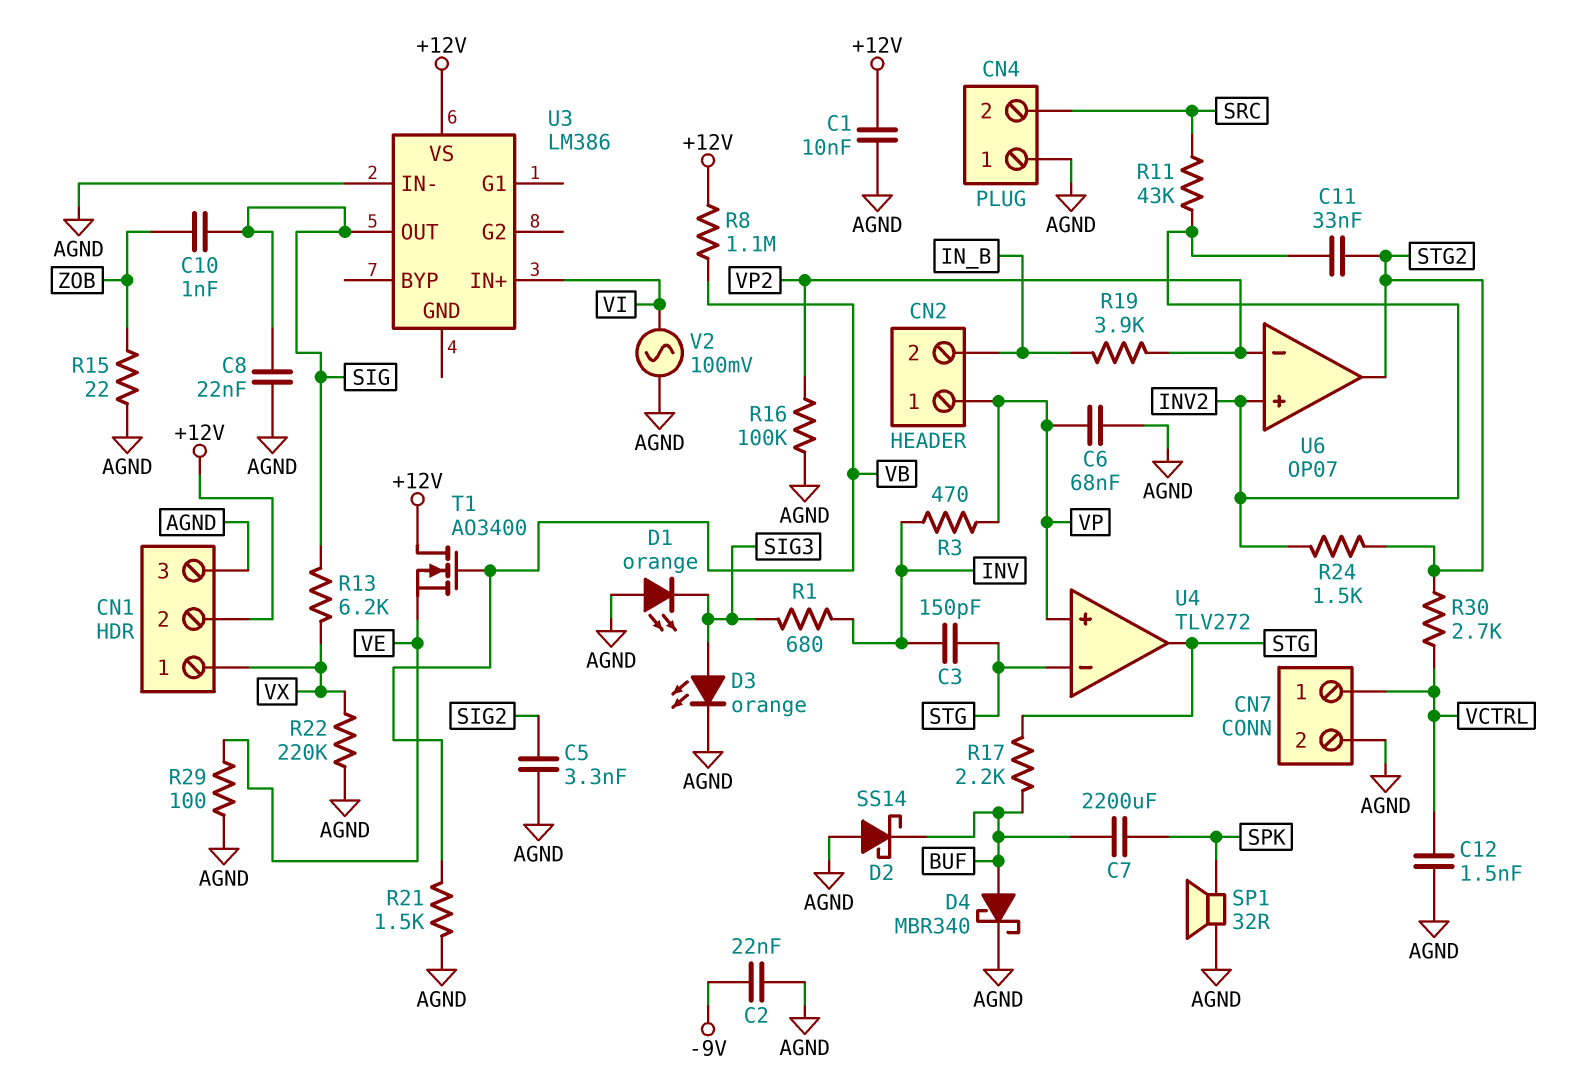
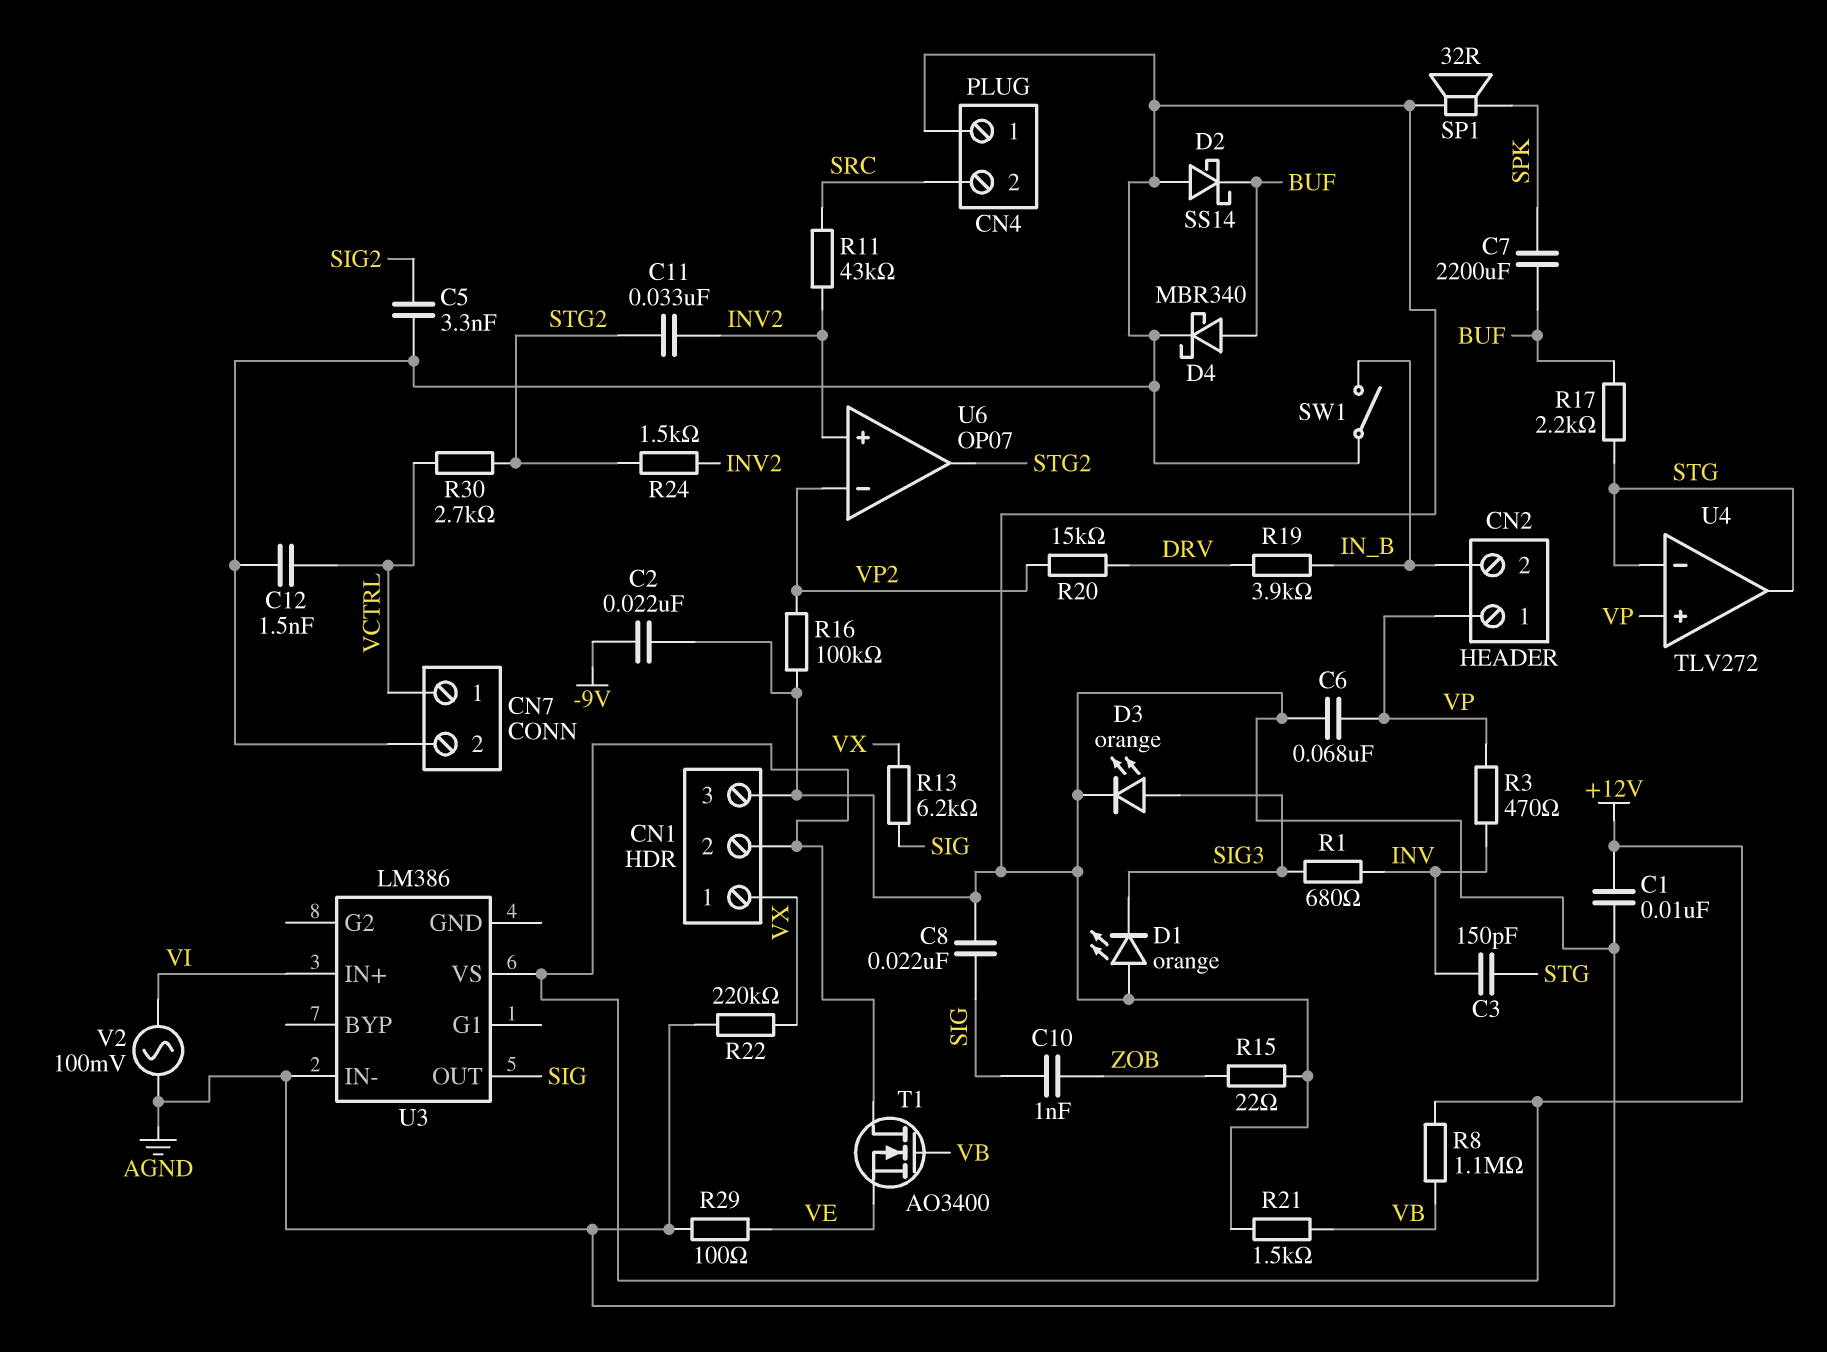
R19: 3.9k (IN_B, VP2) -> 3.9k (DRV, IN_B)
R20: none -> 15k (DRV, VP2)
SW1: none -> switch (AGND, IN_B)

